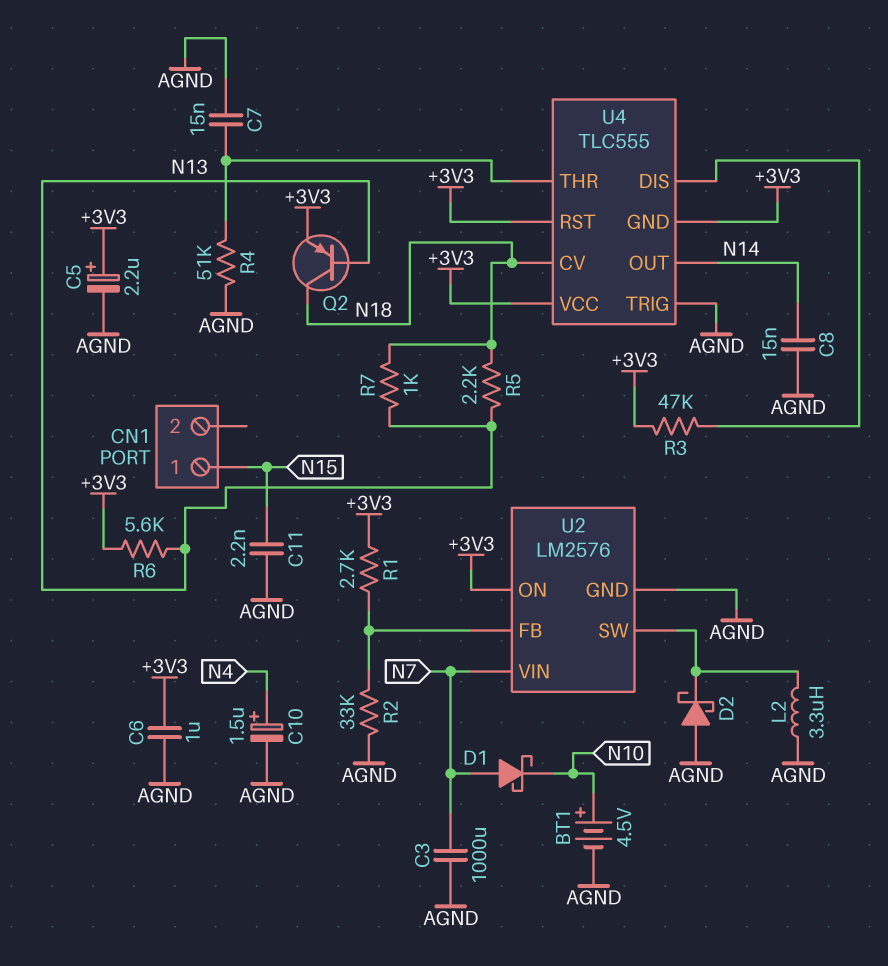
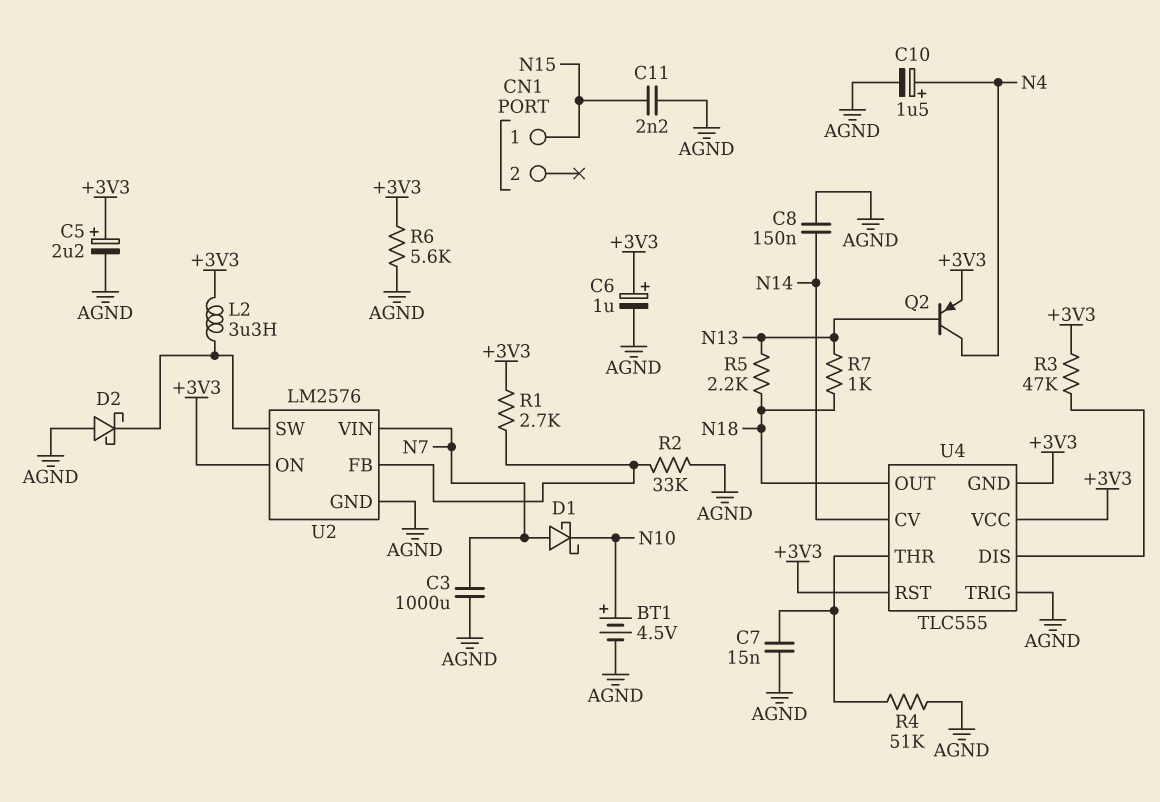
C6: 1uF (+3V3, AGND) -> 1uF (plus +3V3, minus AGND)
C8: 15nF (AGND, N14) -> 150nF (AGND, N14)
L2: 3.3uH (AGND, U2/SW) -> 3.3uH (+3V3, U2/SW)
Q2: PNP (B N13, C N18, E +3V3) -> PNP (B N13, C N4, E +3V3)
R6: 5.6k (+3V3, N13) -> 5.6k (+3V3, AGND)
U4 pin CV: N18 -> N14
U4 pin OUT: N14 -> N18

